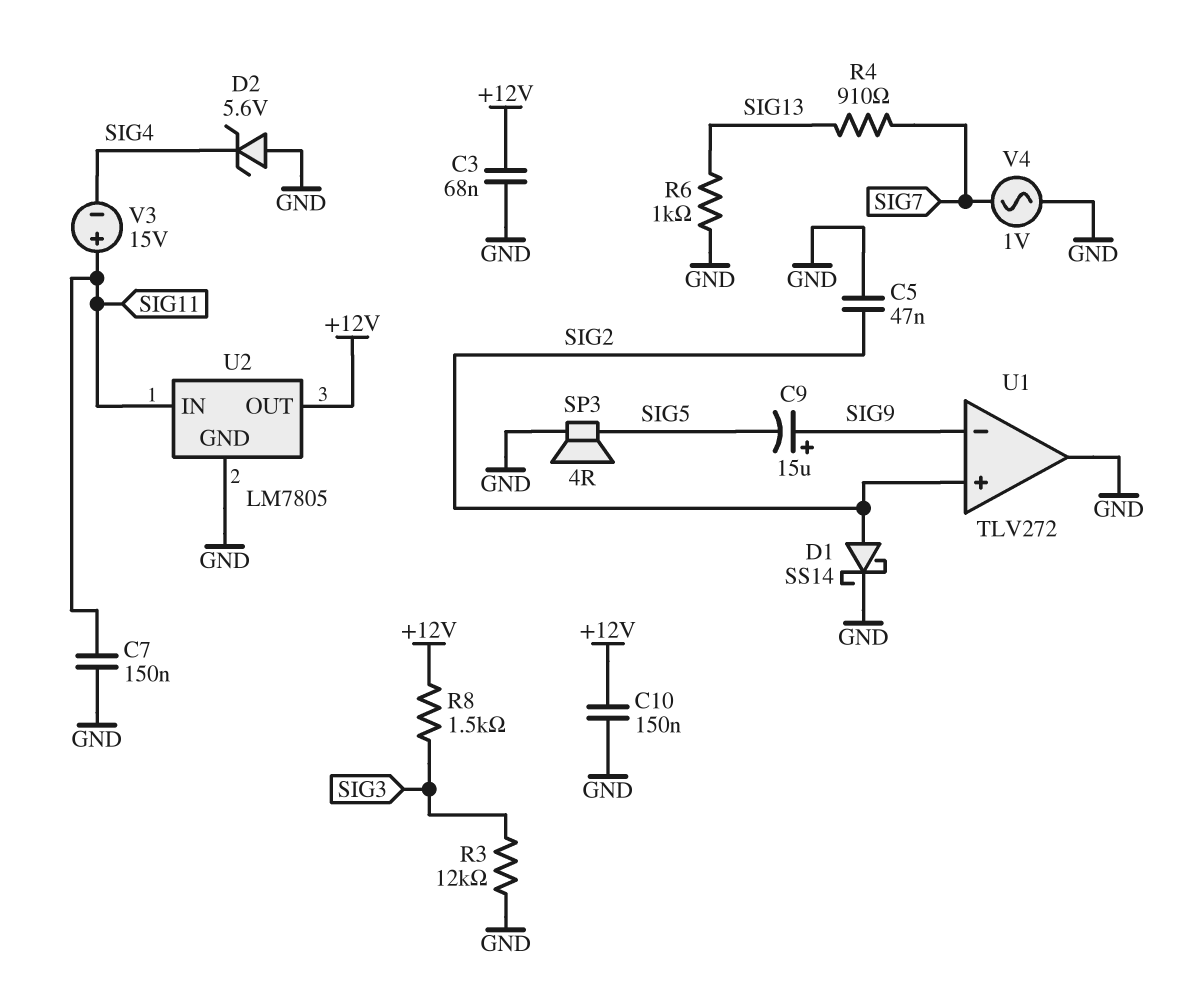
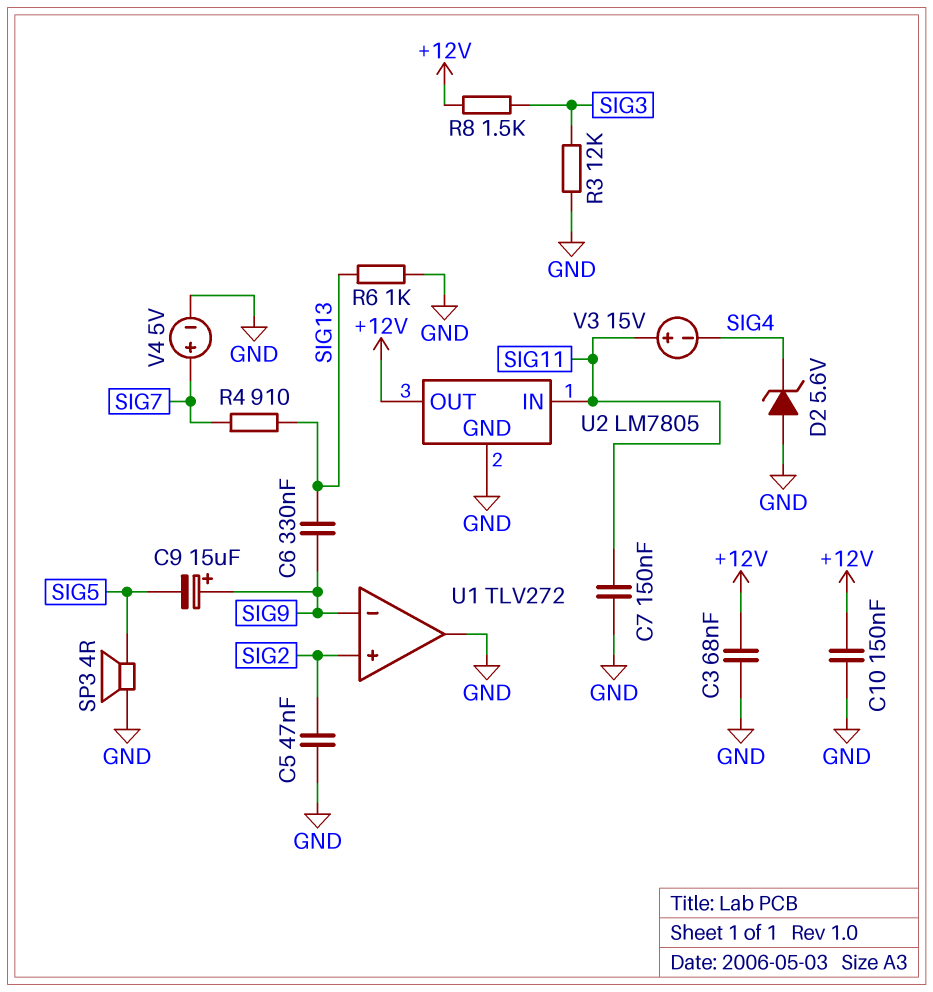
C6: none -> 330nF (SIG9, SIG13)
D1: schottky SS14 (A SIG2, K GND) -> none
V4: AC 1V (GND, SIG7) -> 5V (plus SIG7, minus GND)

